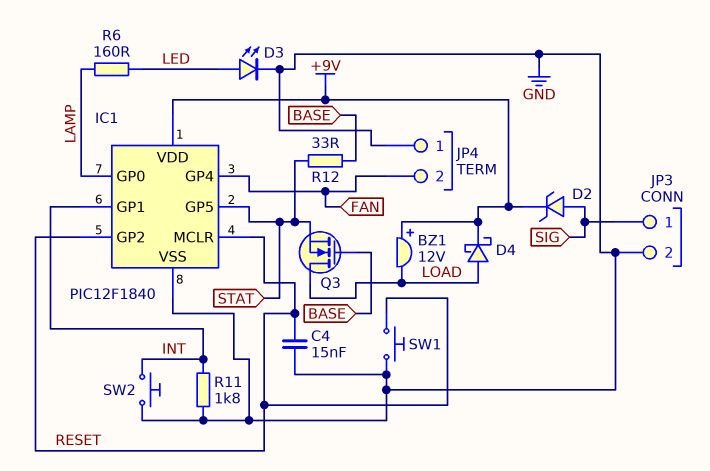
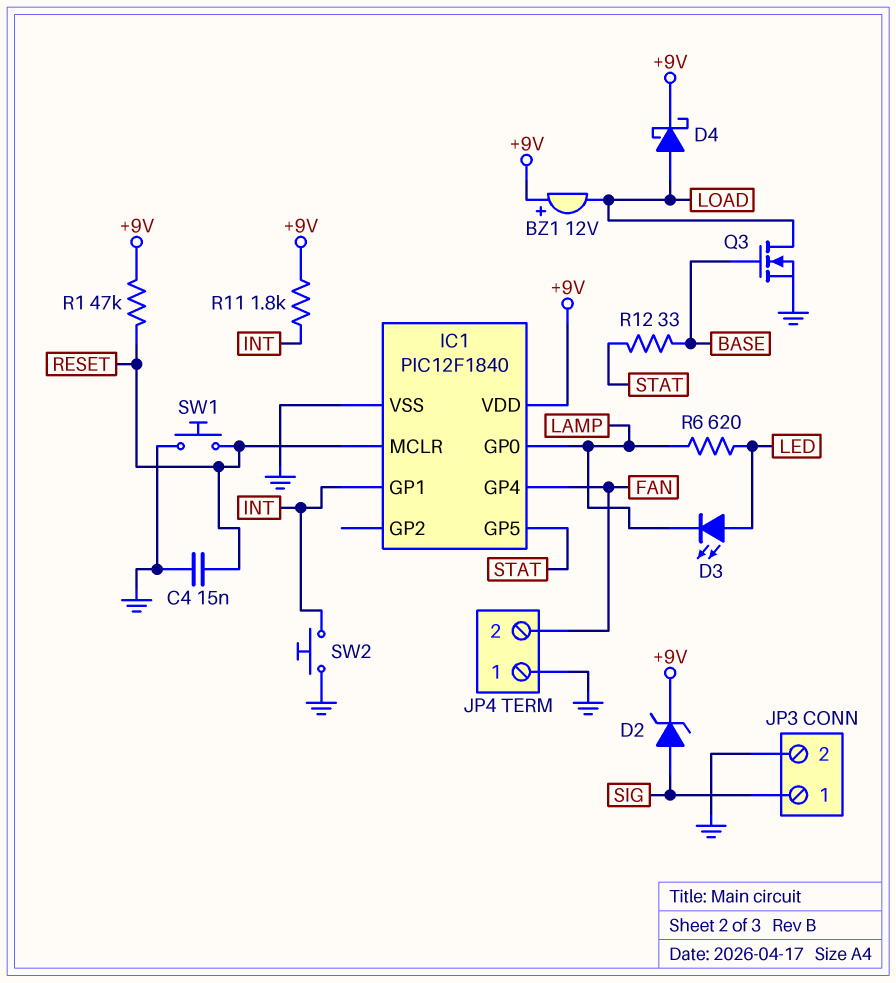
D3: LED (A LED, K GND) -> LED (A LED, K LAMP)
IC1 pin GP2: RESET -> none
Q3: NMOS (G BASE, D LOAD, S STAT) -> NMOS (G BASE, D LOAD, S GND)
R1: none -> 47k (+9V, RESET)
R6: 160 (LAMP, LED) -> 620 (LAMP, LED)
R11: 1.8k (GND, INT) -> 1.8k (+9V, INT)

